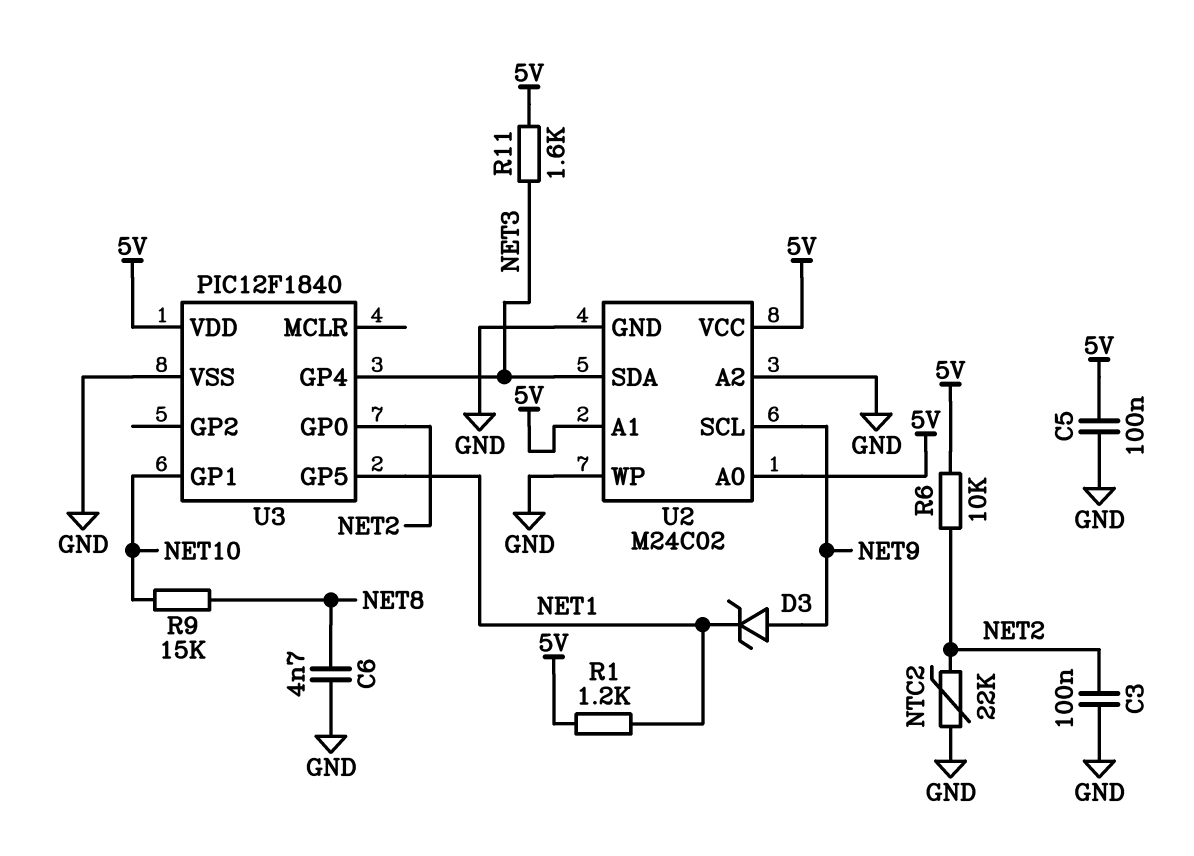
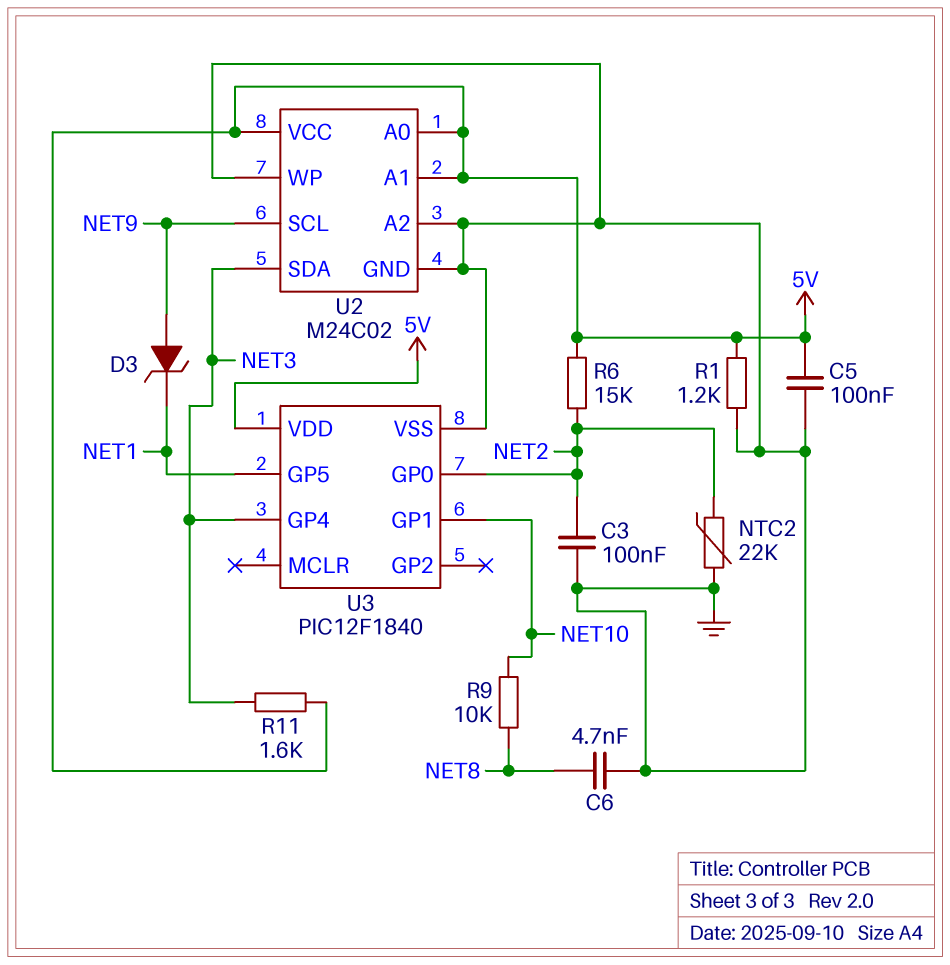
R1: 1.2k (5V, NET1) -> 1.2k (5V, GND)
R6: 10k (5V, NET2) -> 15k (5V, NET2)
R9: 15k (NET8, NET10) -> 10k (NET8, NET10)

